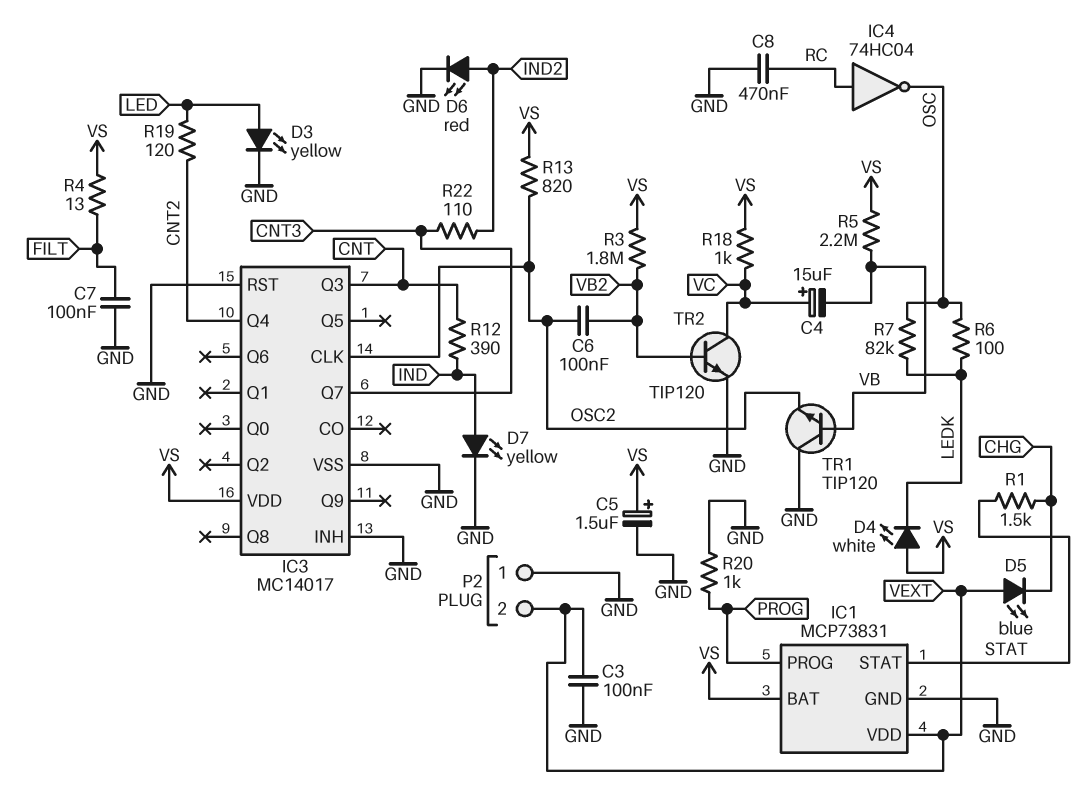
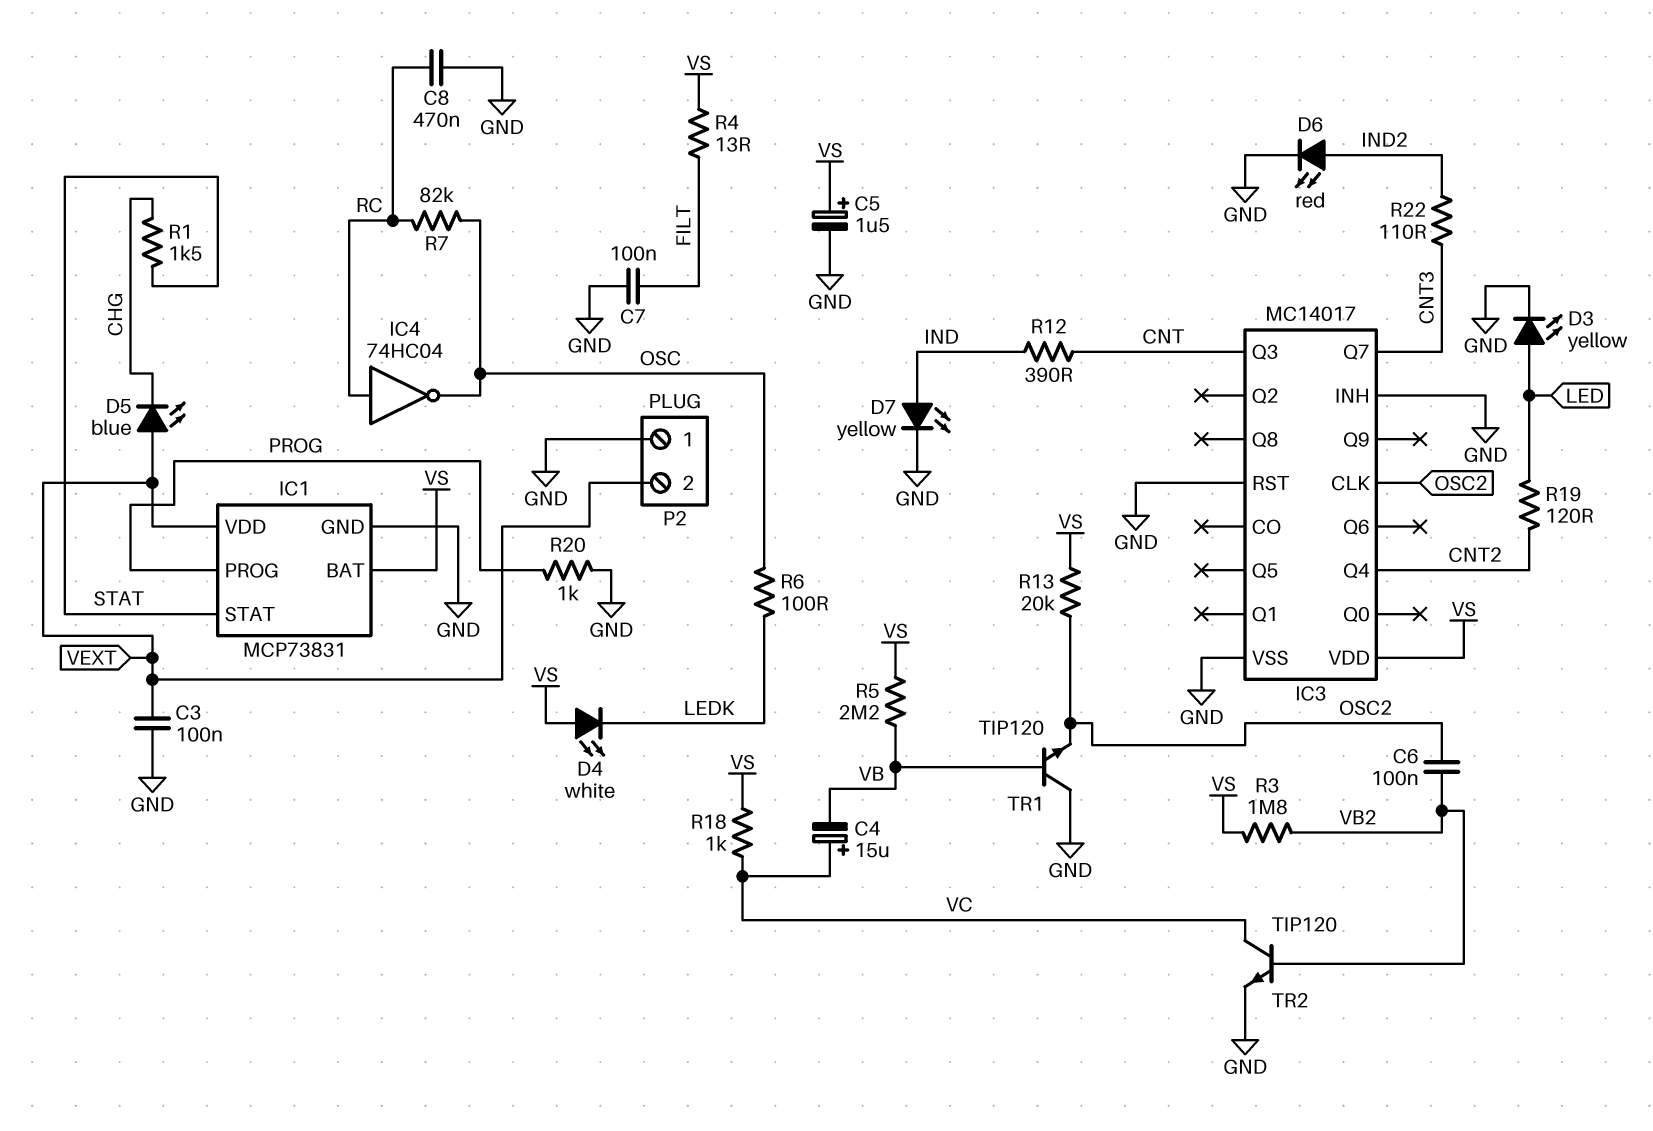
R7: 82k (LEDK, OSC) -> 82k (OSC, RC)
R13: 820 (OSC2, VS) -> 20k (OSC2, VS)

